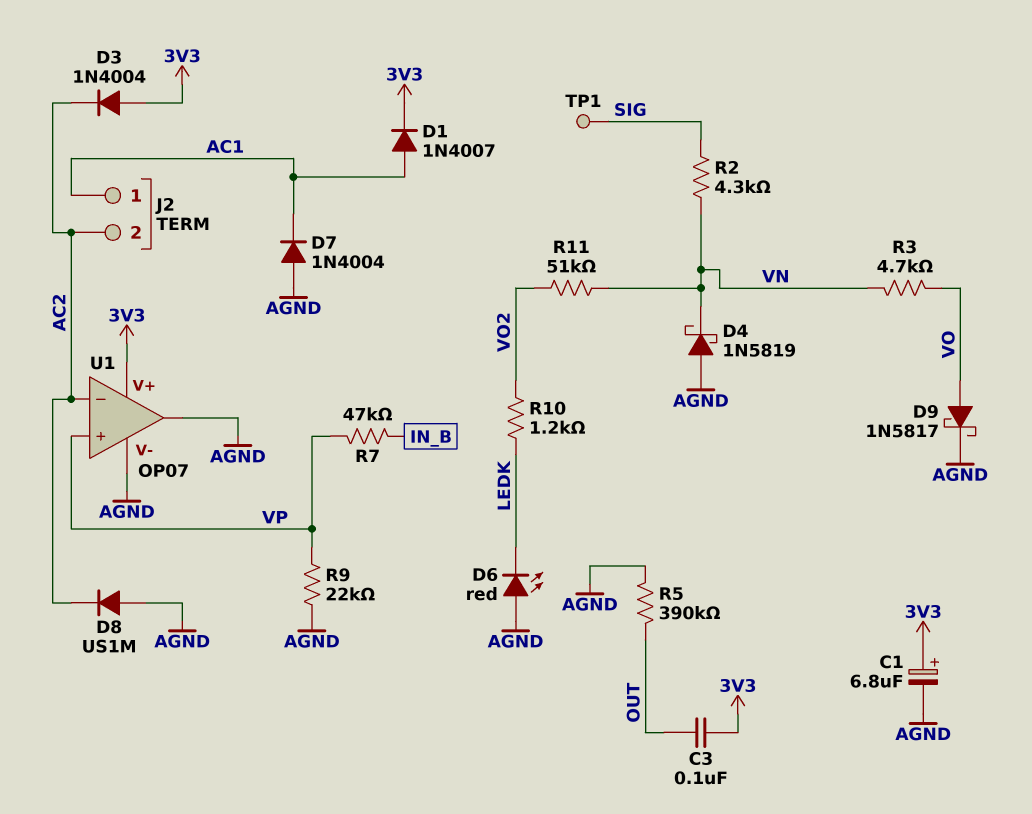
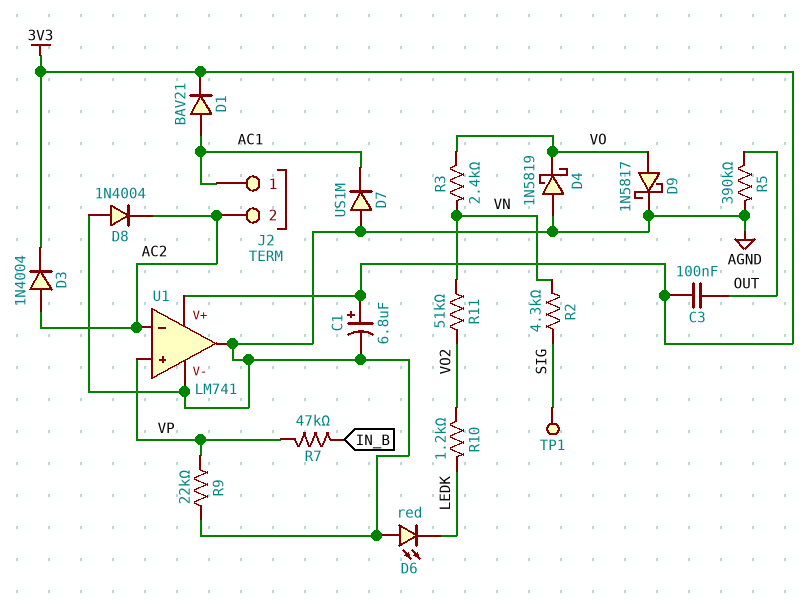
D1: diode 1N4007 (A AC1, K 3V3) -> diode BAV21 (A AC1, K 3V3)
D3: diode 1N4004 (A 3V3, K AC2) -> diode 1N4004 (A AC2, K 3V3)
D4: schottky 1N5819 (A AGND, K VN) -> schottky 1N5819 (A AGND, K VO)
D7: diode 1N4004 (A AGND, K AC1) -> diode US1M (A AGND, K AC1)
D8: diode US1M (A AGND, K AC2) -> diode 1N4004 (A AGND, K AC2)
R3: 4.7k (VN, VO) -> 2.4k (VN, VO)
U1: OP07 -> LM741

